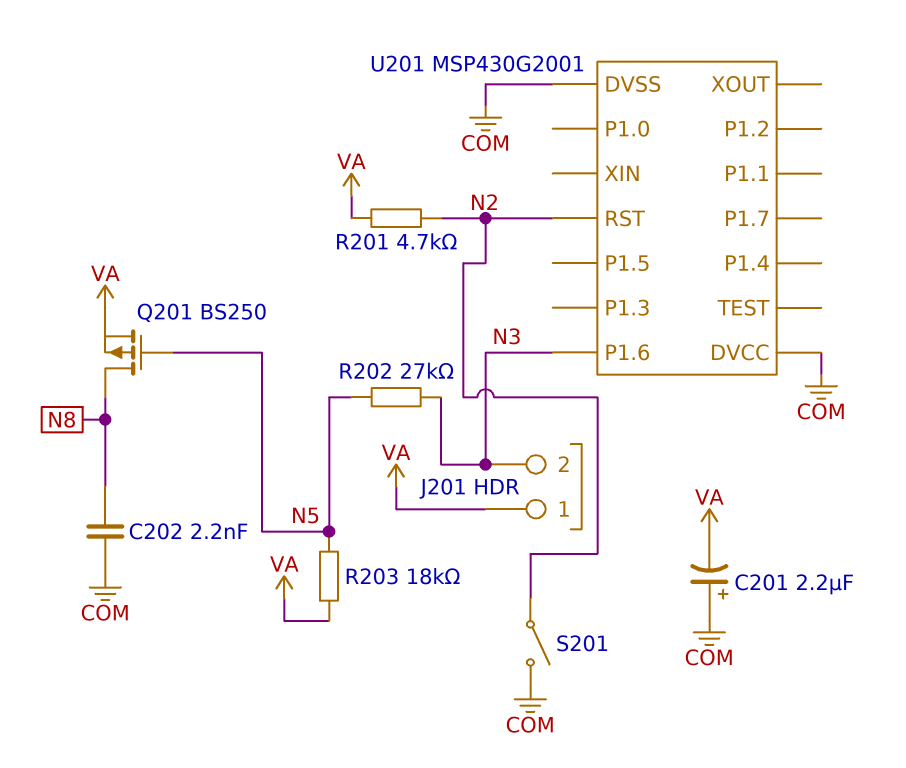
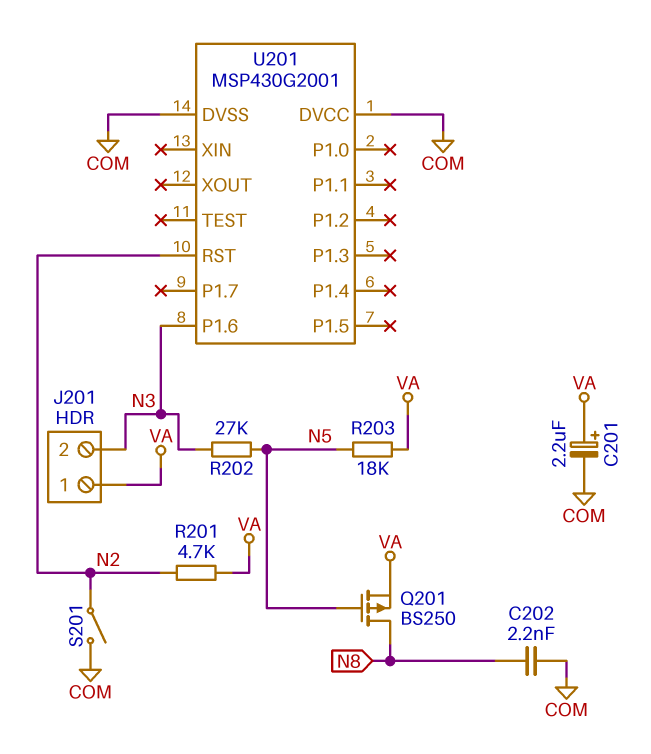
C201: 2.2uF (plus COM, minus VA) -> 2.2uF (plus VA, minus COM)

